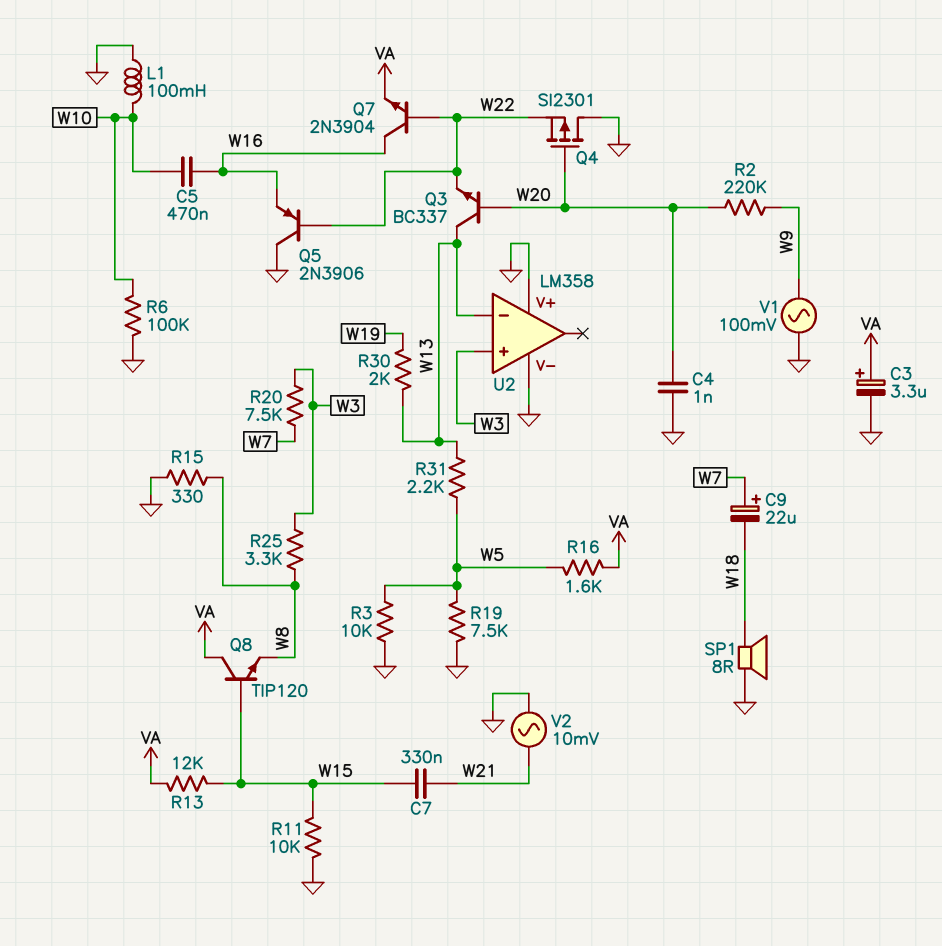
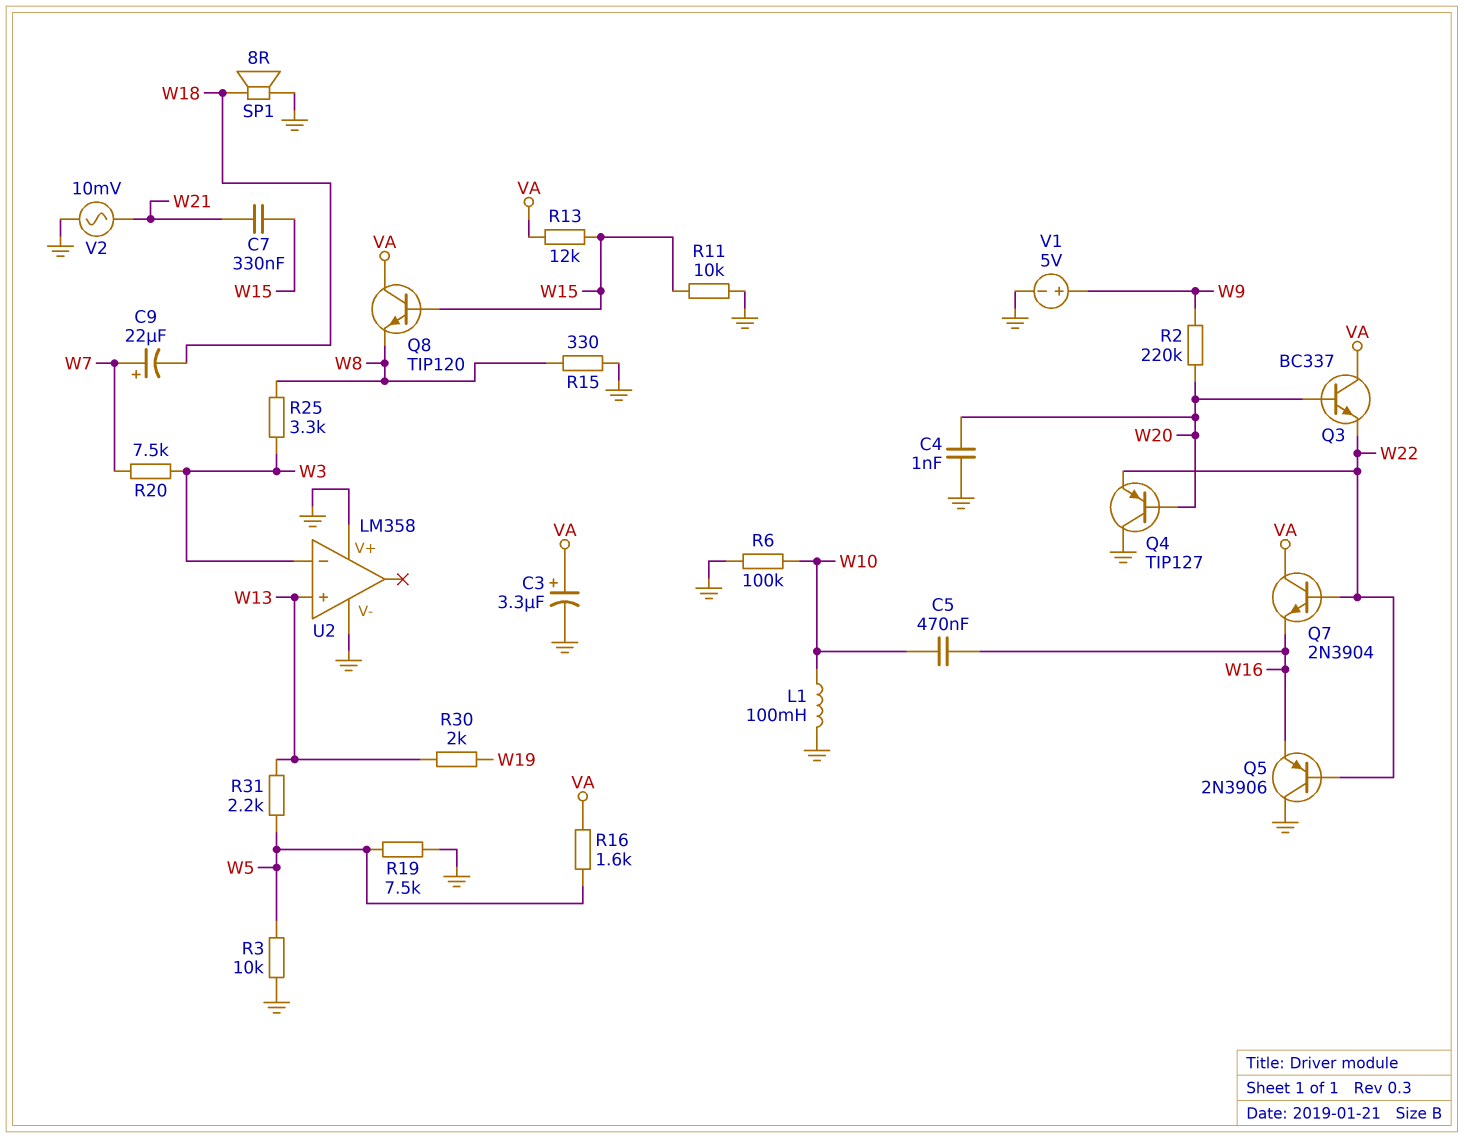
Q3: NPN BC337 (B W20, C W13, E W22) -> NPN BC337 (B W20, C VA, E W22)
Q4: PMOS SI2301 (G W20, D GND, S W22) -> PNP TIP127 (B W20, C GND, E W22)
Q7: NPN 2N3904 (B W22, C W16, E VA) -> NPN 2N3904 (B W22, C VA, E W16)
U2 pin in+: W3 -> W13
U2 pin in-: W13 -> W3
V1: AC 100mV (GND, W9) -> 5V (plus W9, minus GND)

